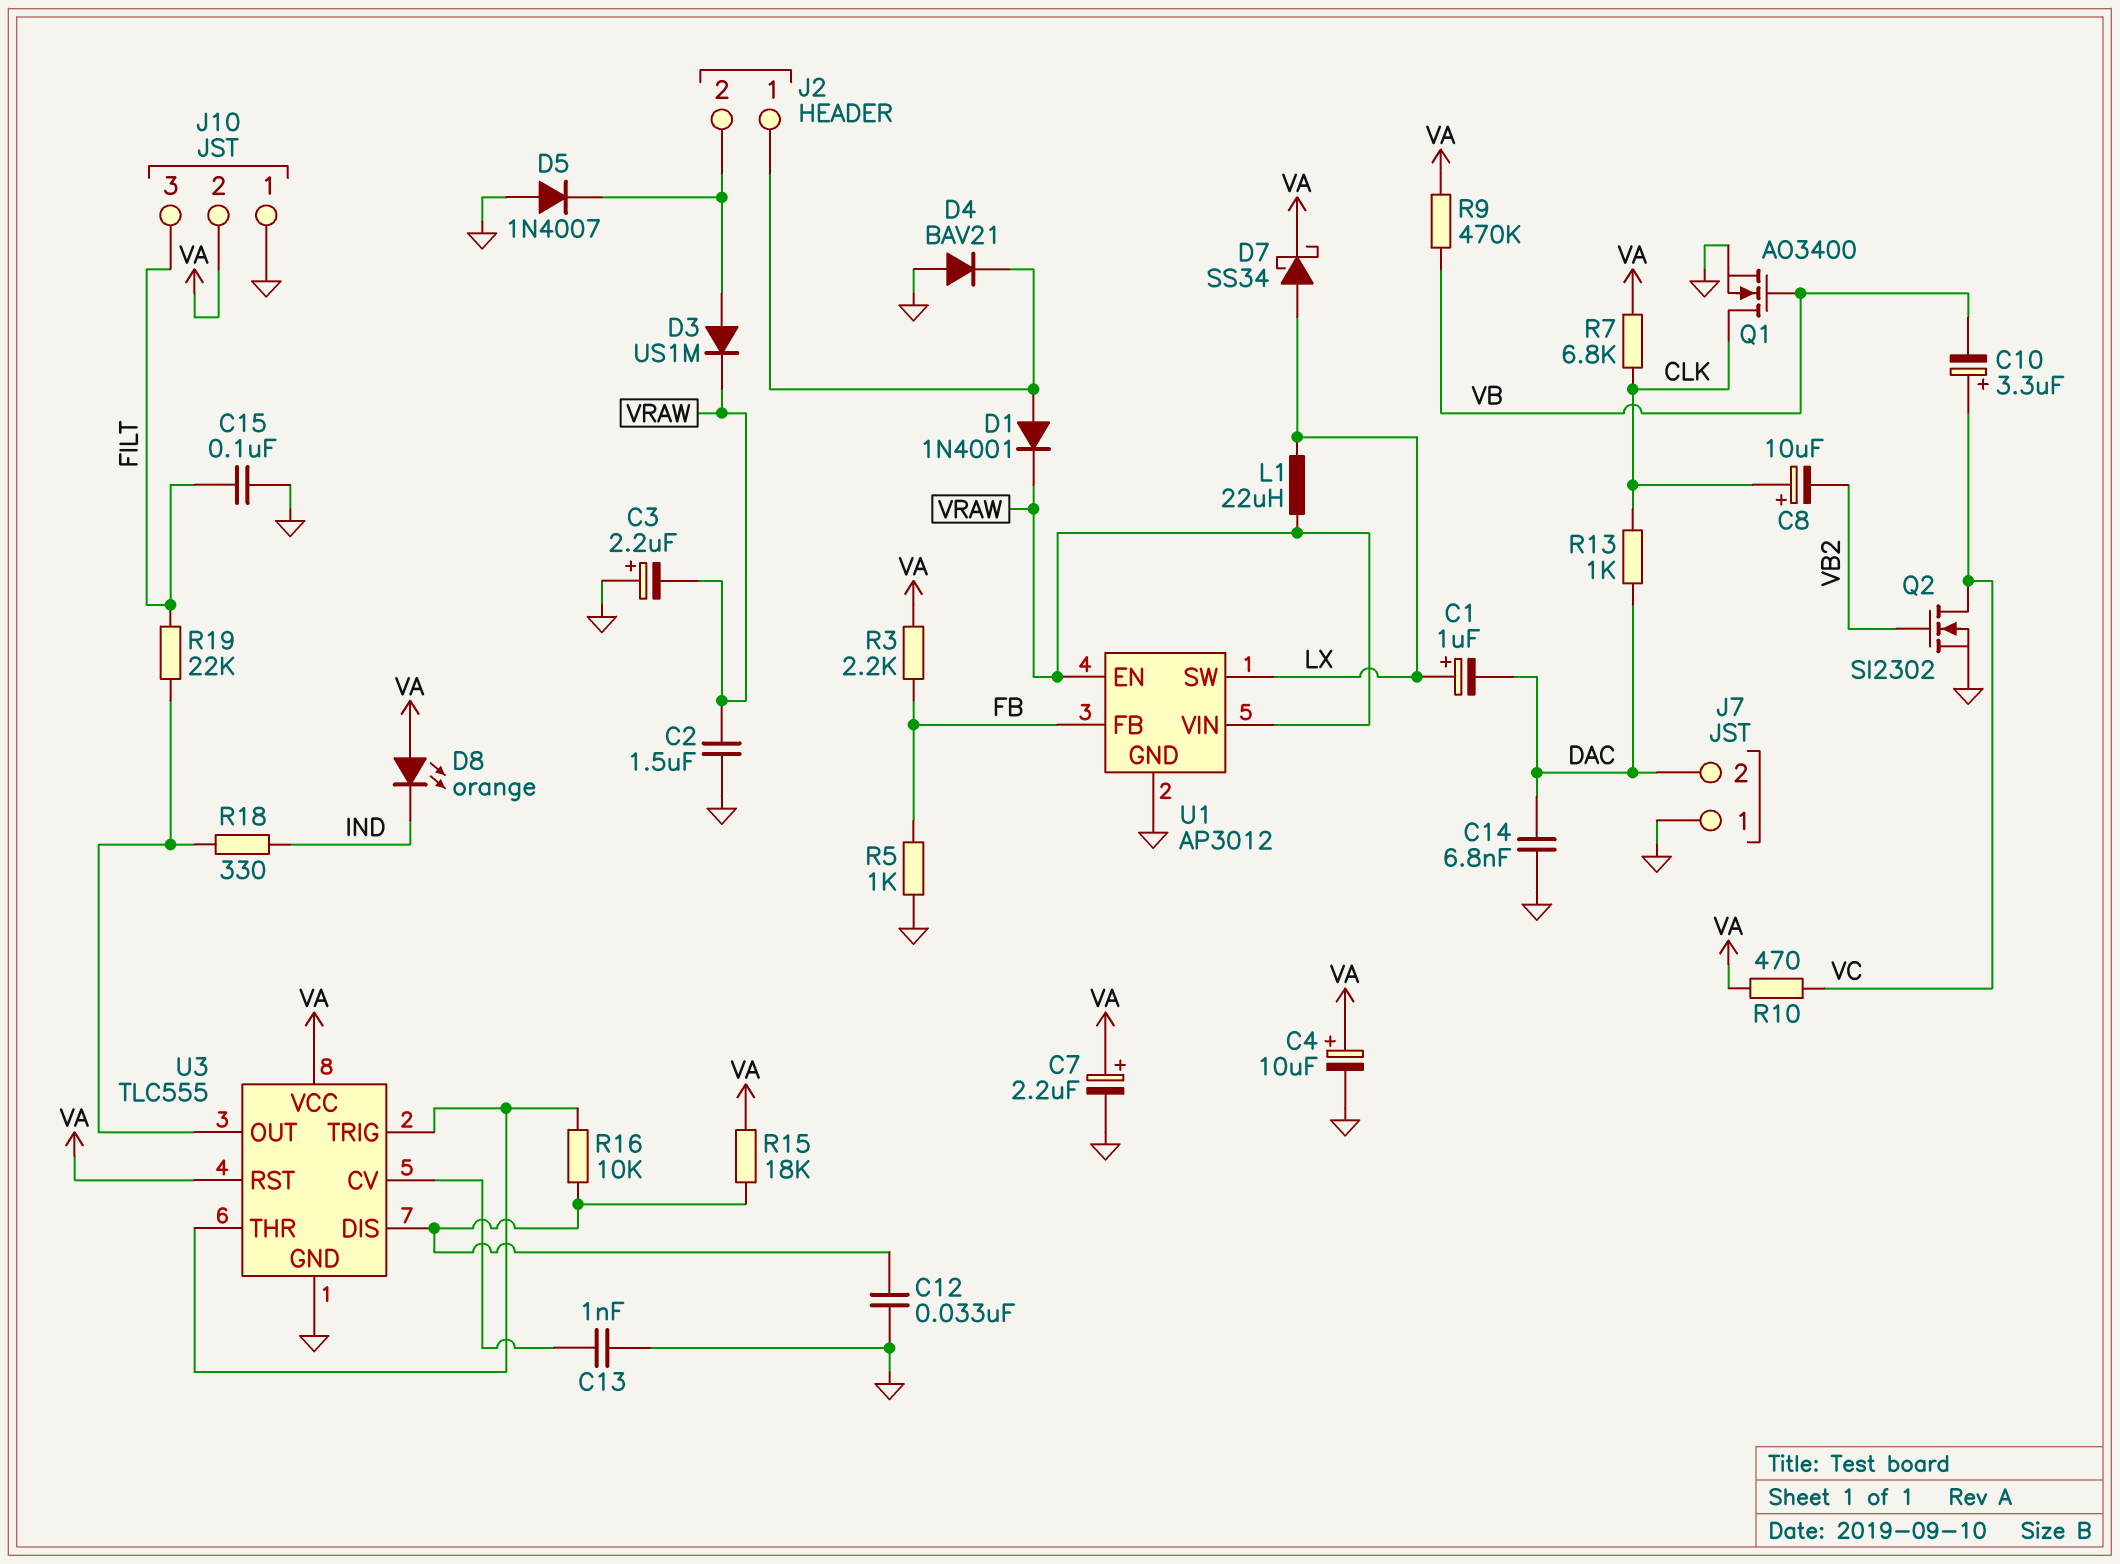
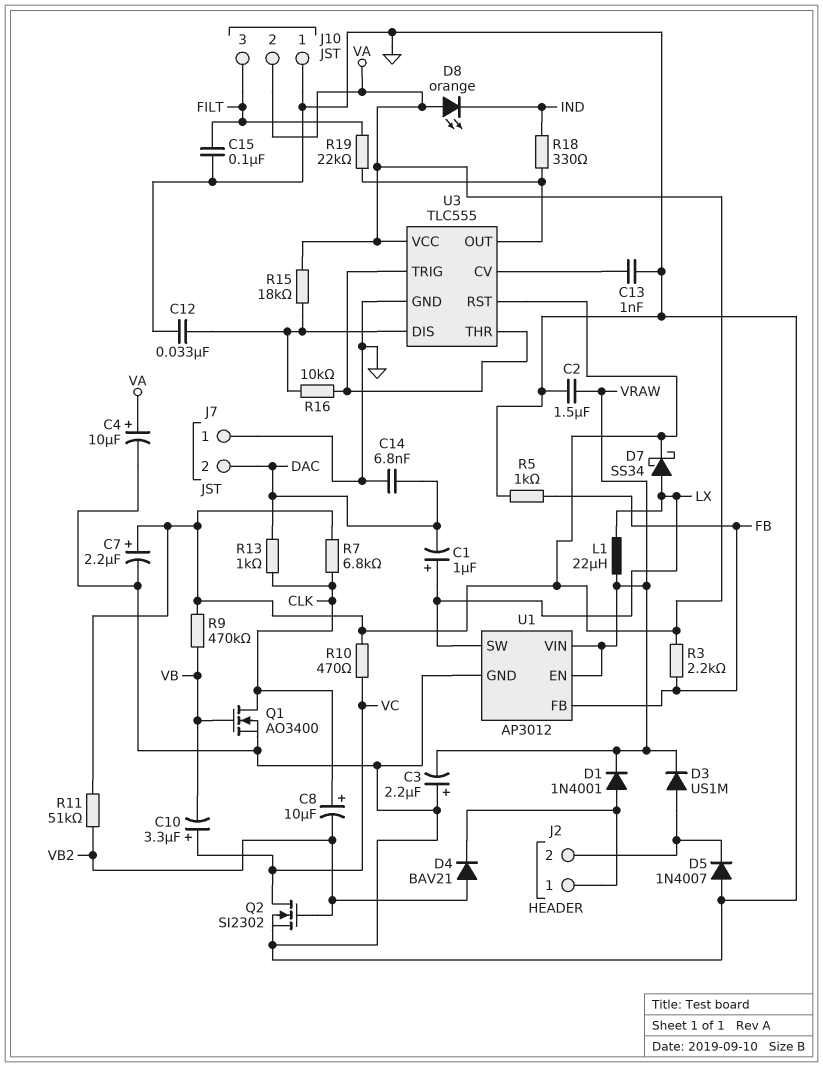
D4: diode BAV21 (A GND, K J2/1) -> diode BAV21 (A VB2, K J2/1)
R11: none -> 51k (VA, VB2)

